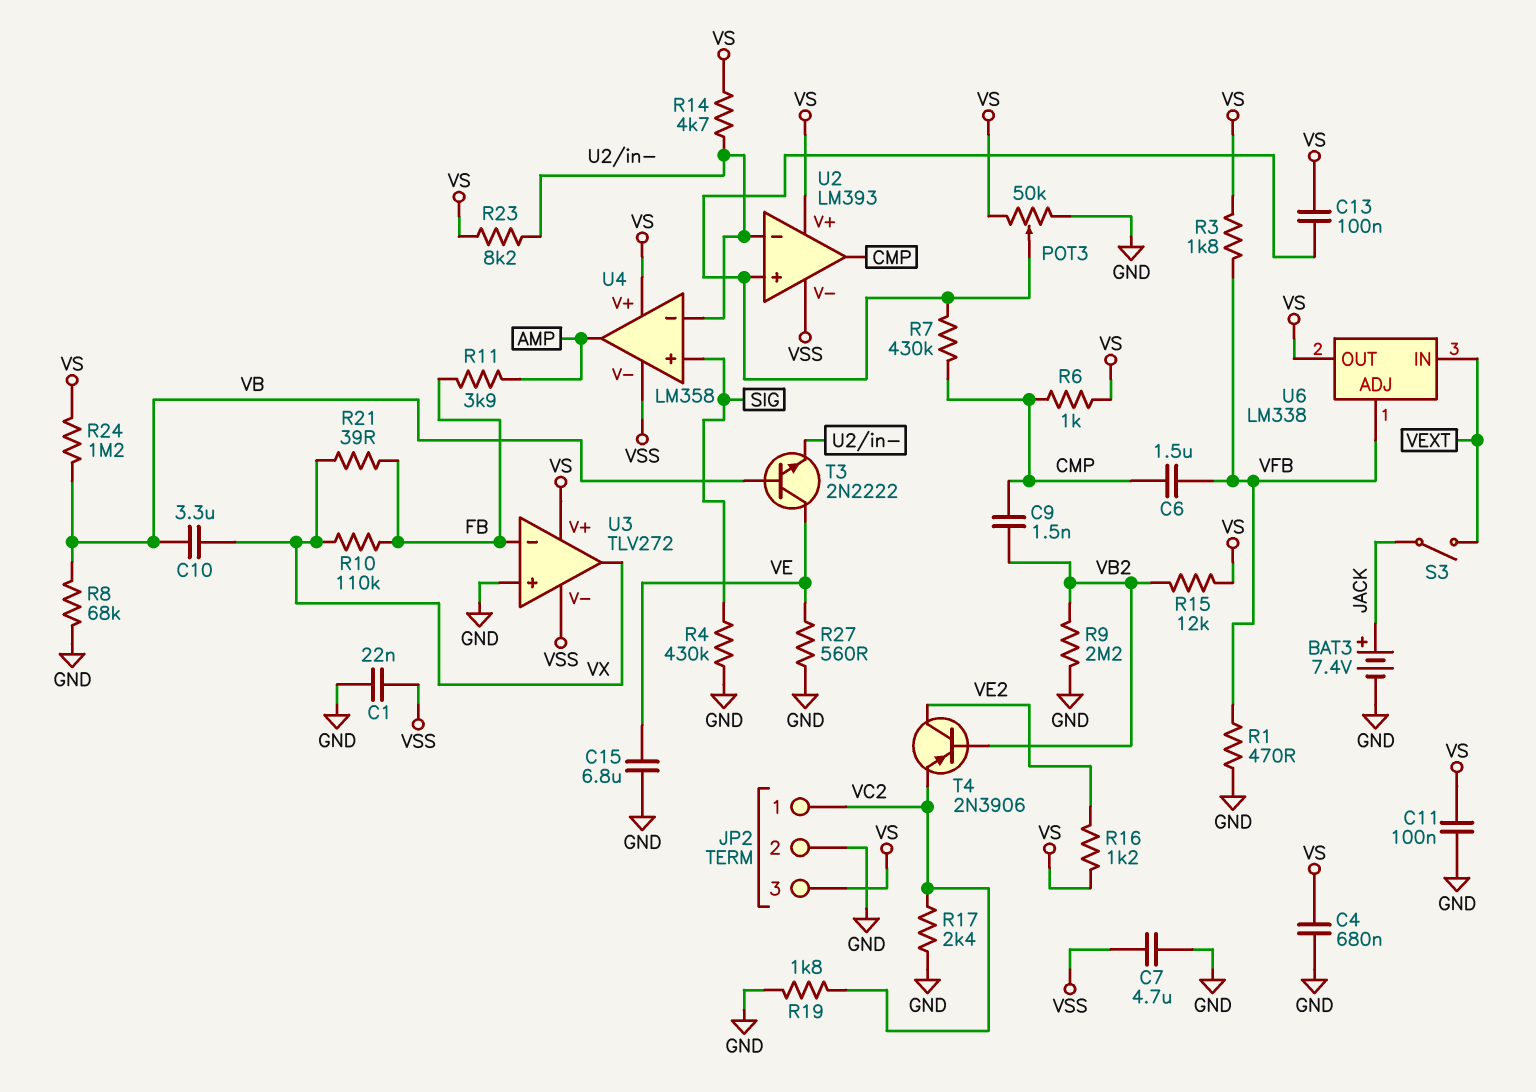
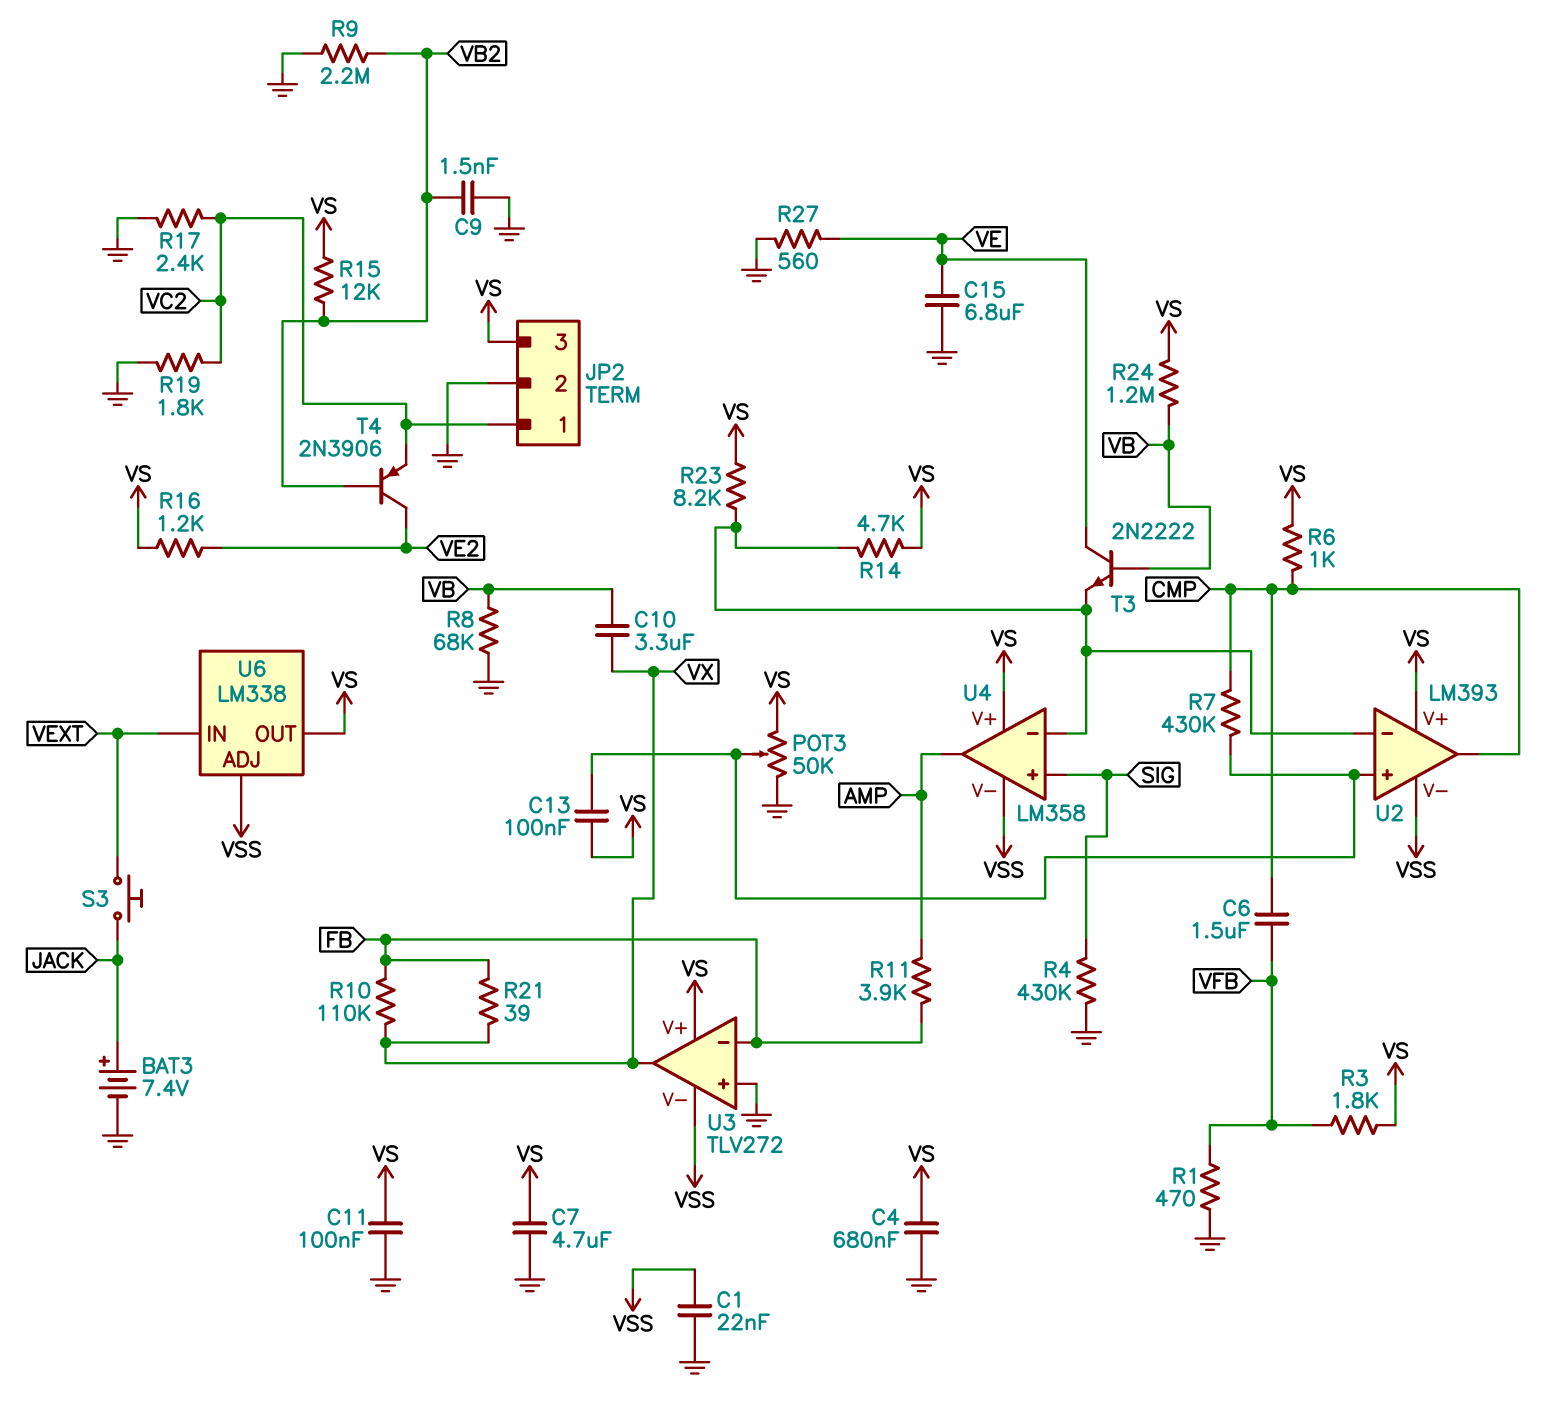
C7: 4.7uF (GND, VSS) -> 4.7uF (GND, VS)
C9: 1.5nF (CMP, VB2) -> 1.5nF (GND, VB2)
S3: switch (JACK, VEXT) -> button (JACK, VEXT)
U6 pin ADJ: VFB -> VSS

